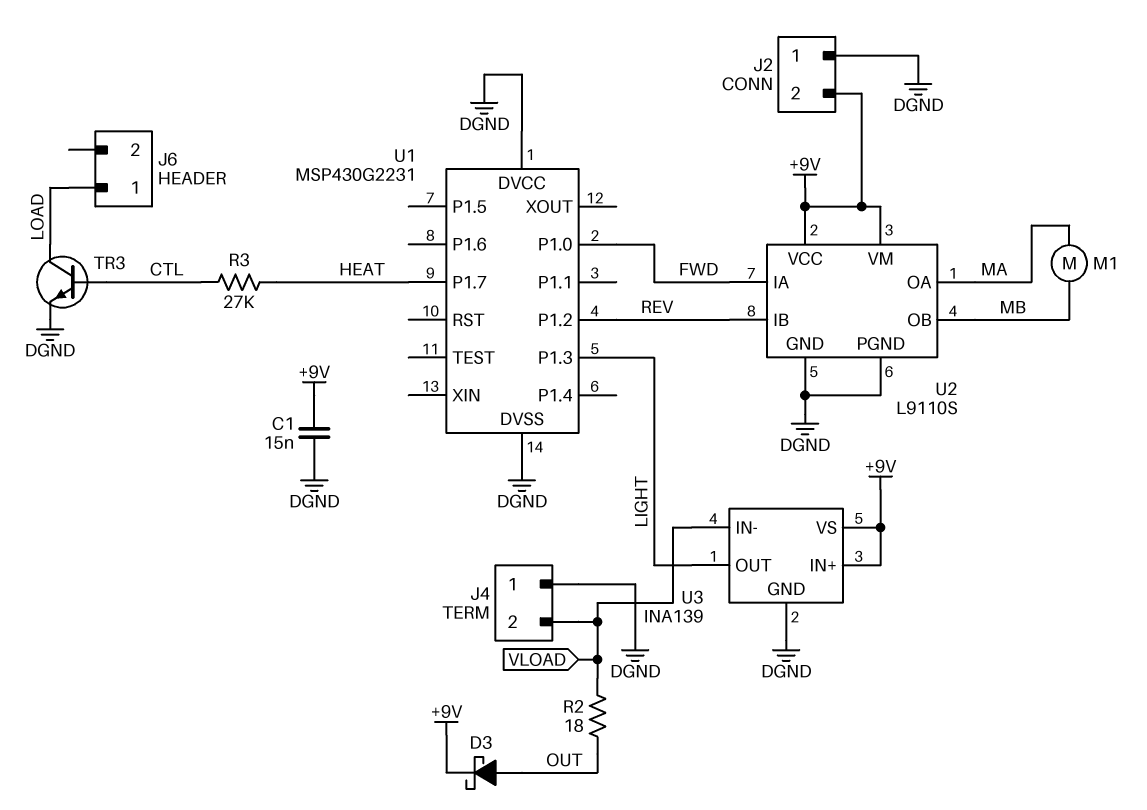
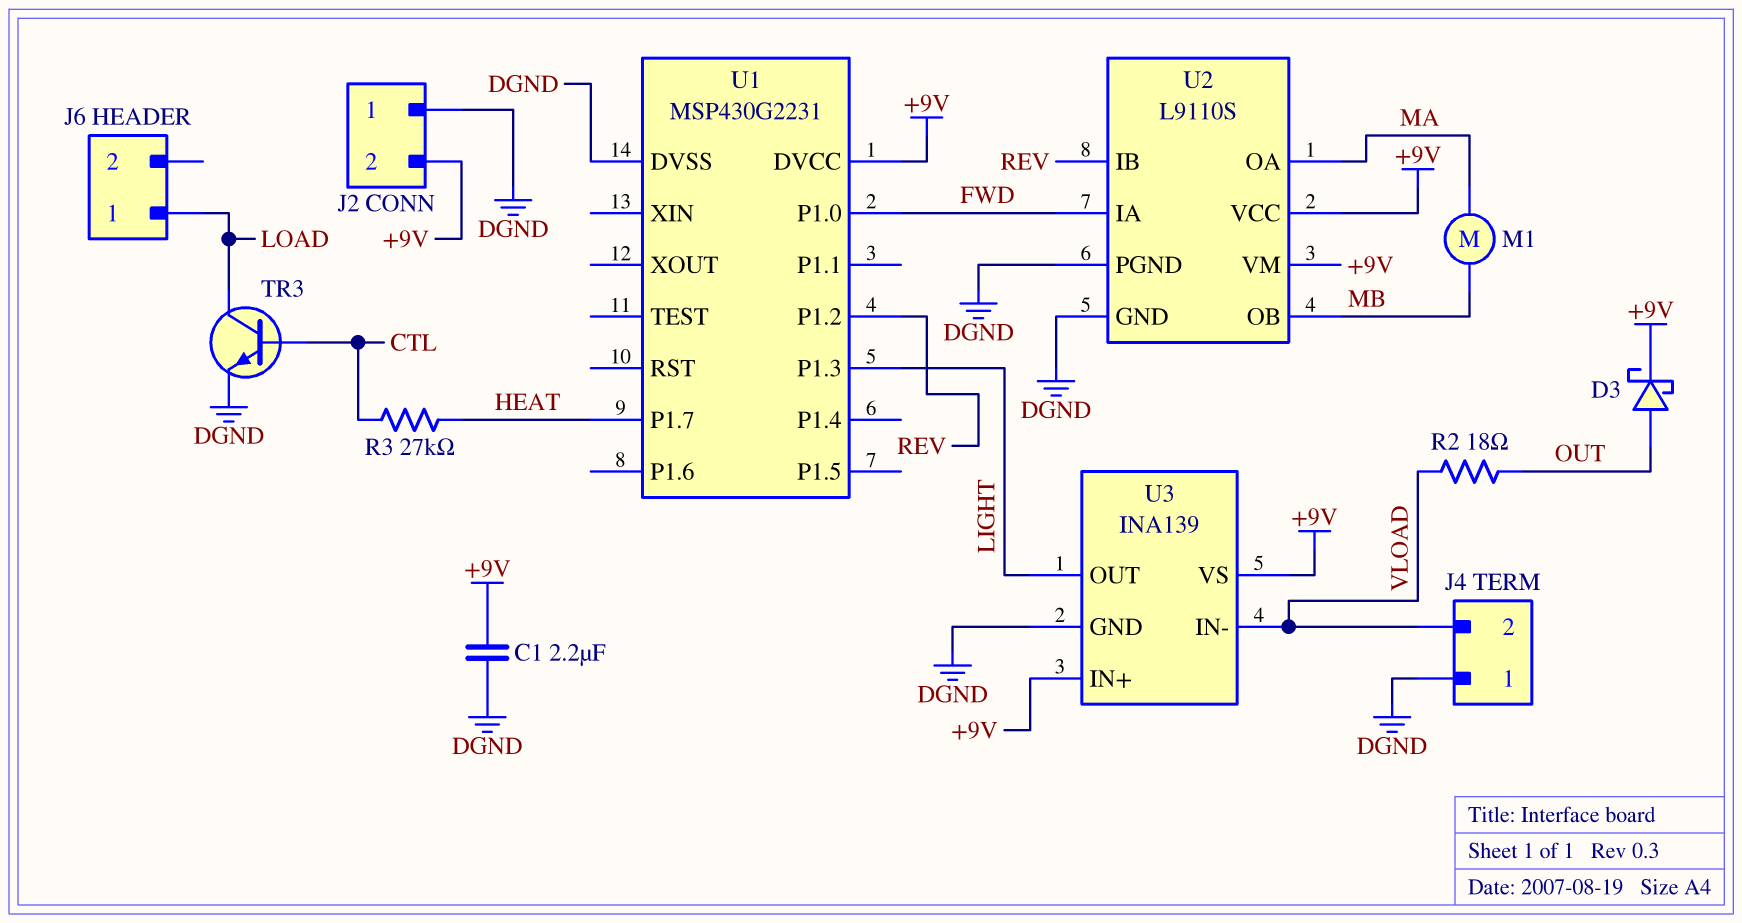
C1: 15nF (+9V, DGND) -> 2.2uF (+9V, DGND)
U1 pin DVCC: DGND -> +9V

